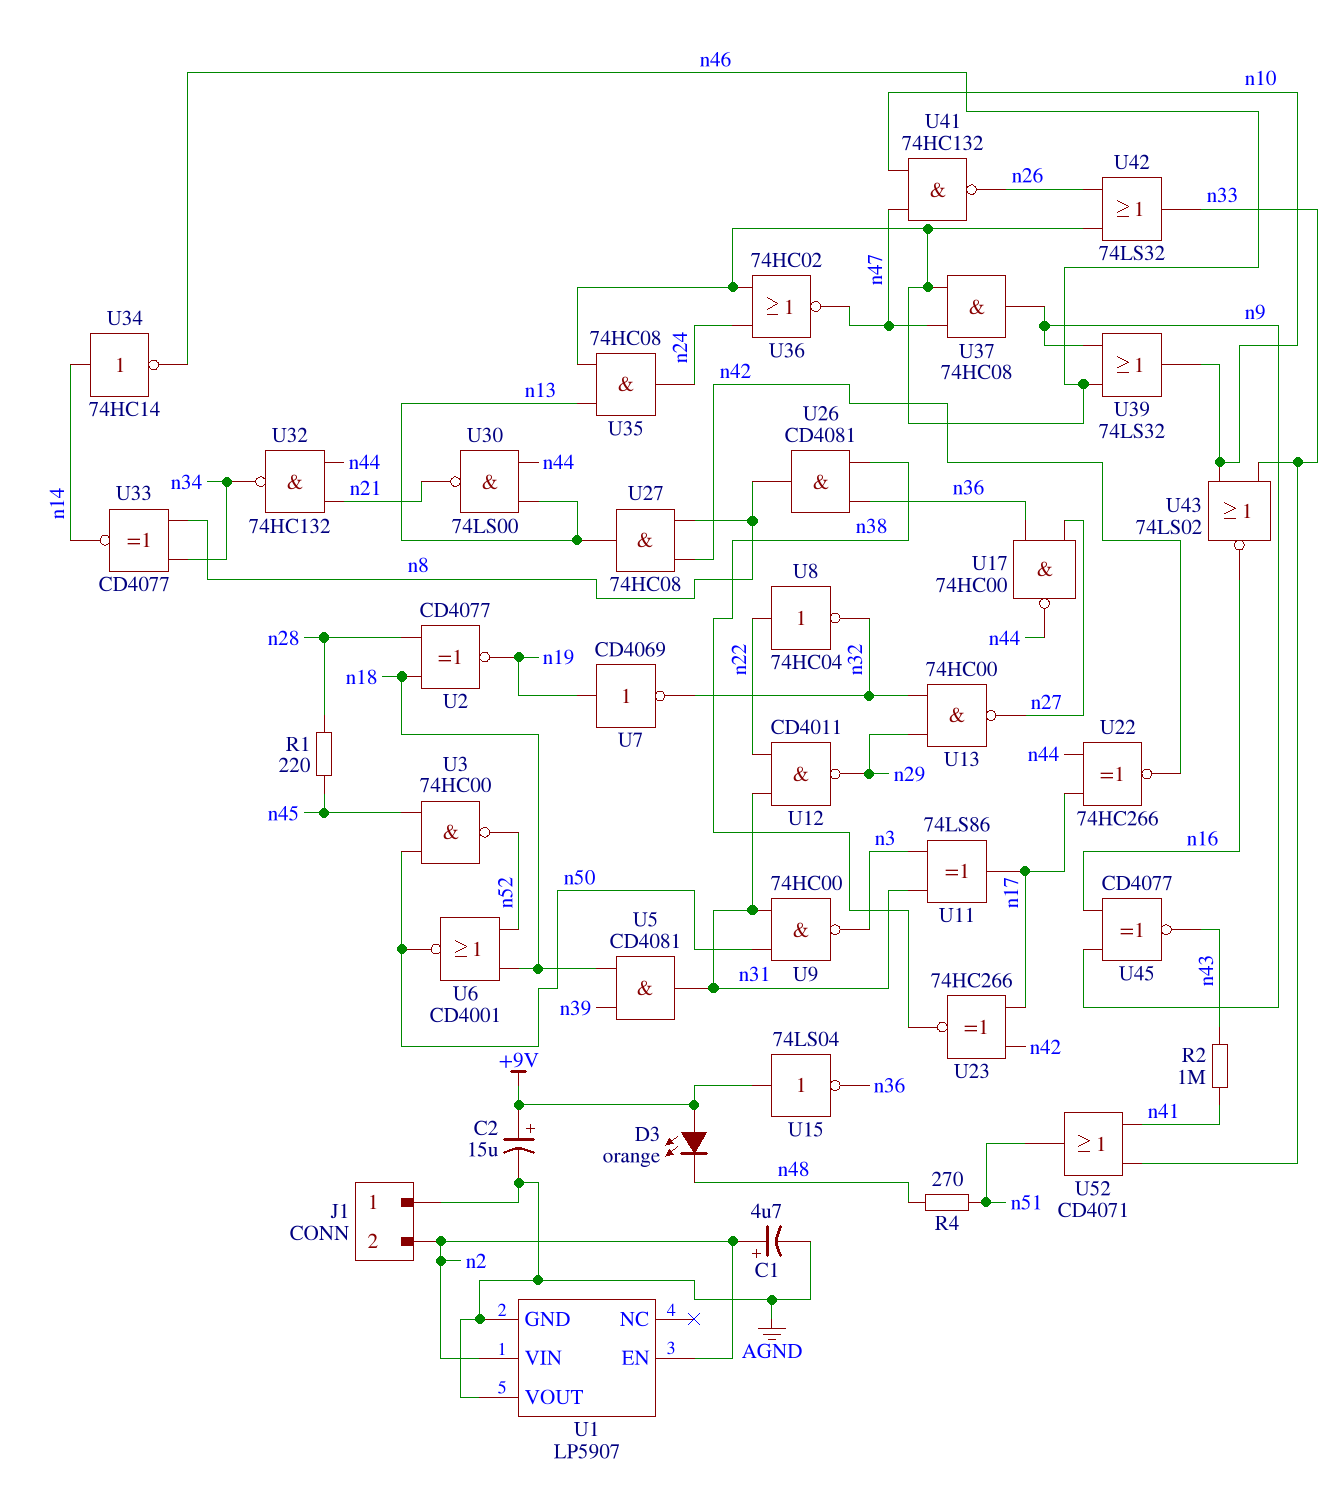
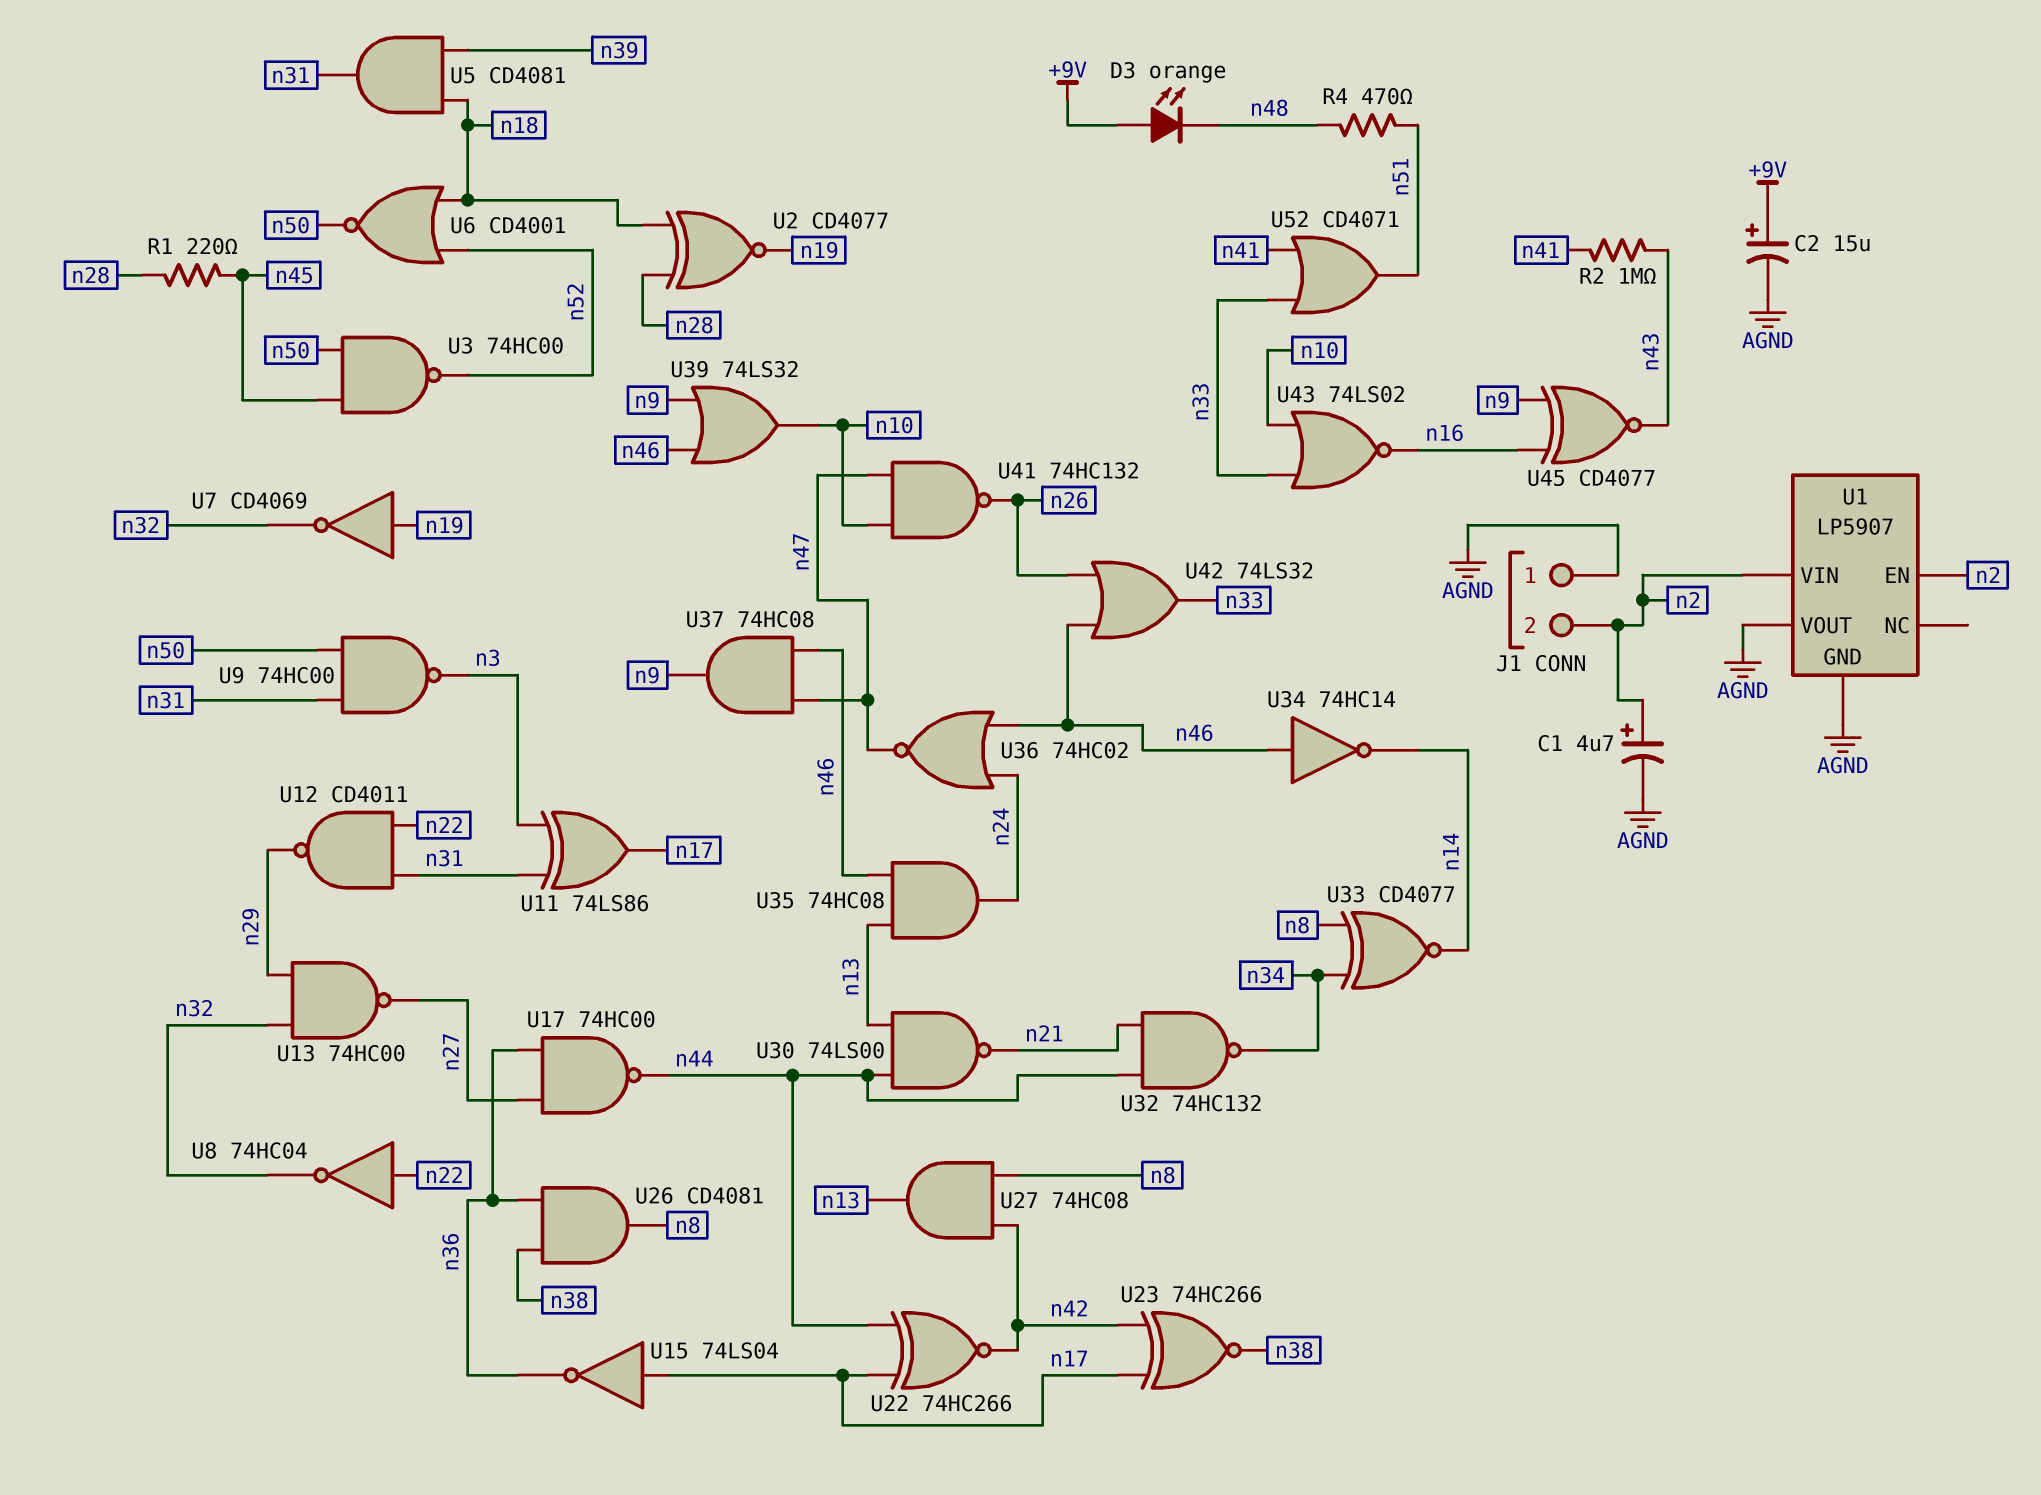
R4: 270 (n48, n51) -> 470 (n48, n51)
U15: NOT 74LS04 (in +9V, out n36) -> NOT 74LS04 (in n17, out n36)
U34: NOT 74HC14 (in n14, out n46) -> NOT 74HC14 (in n46, out n14)

